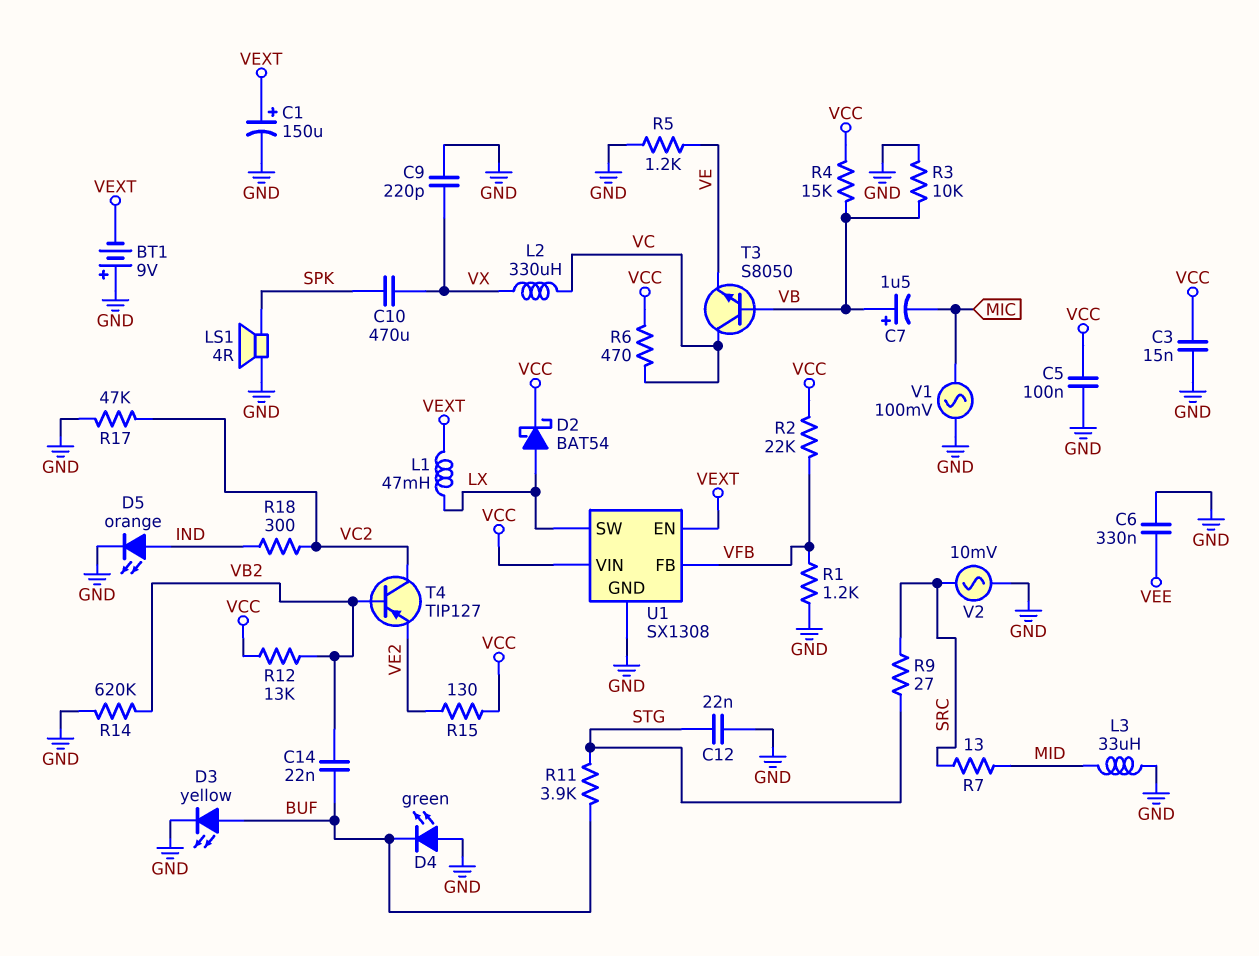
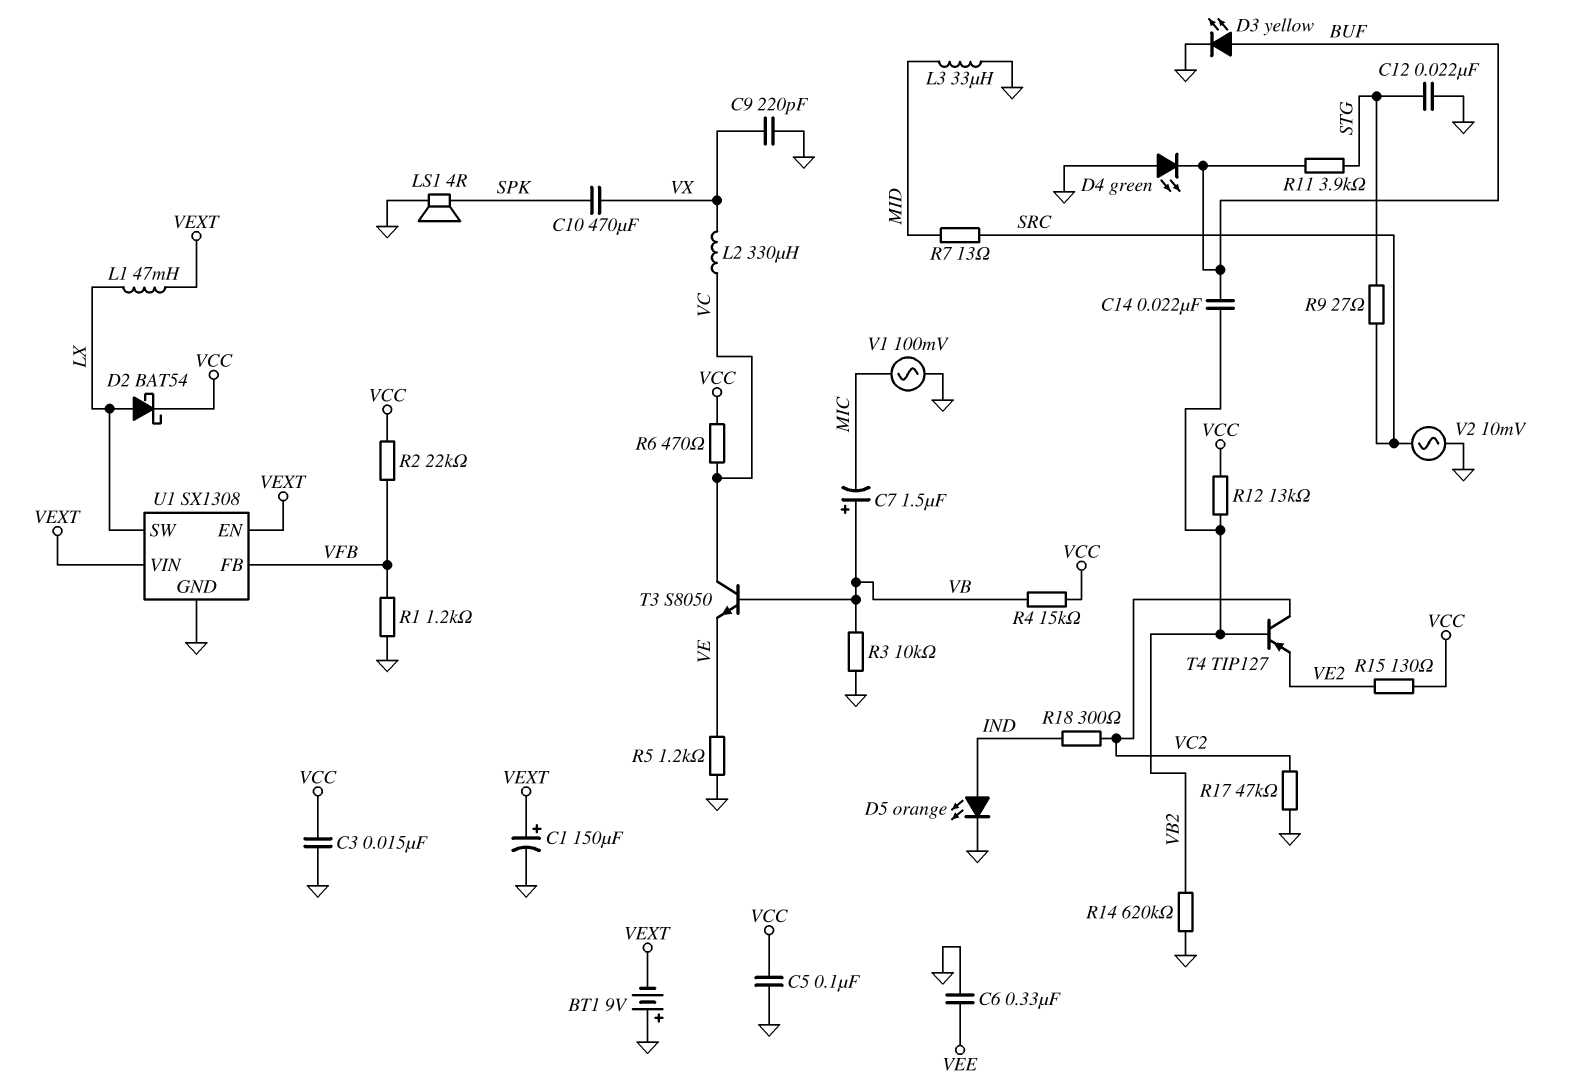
U1 pin VIN: VCC -> VEXT

